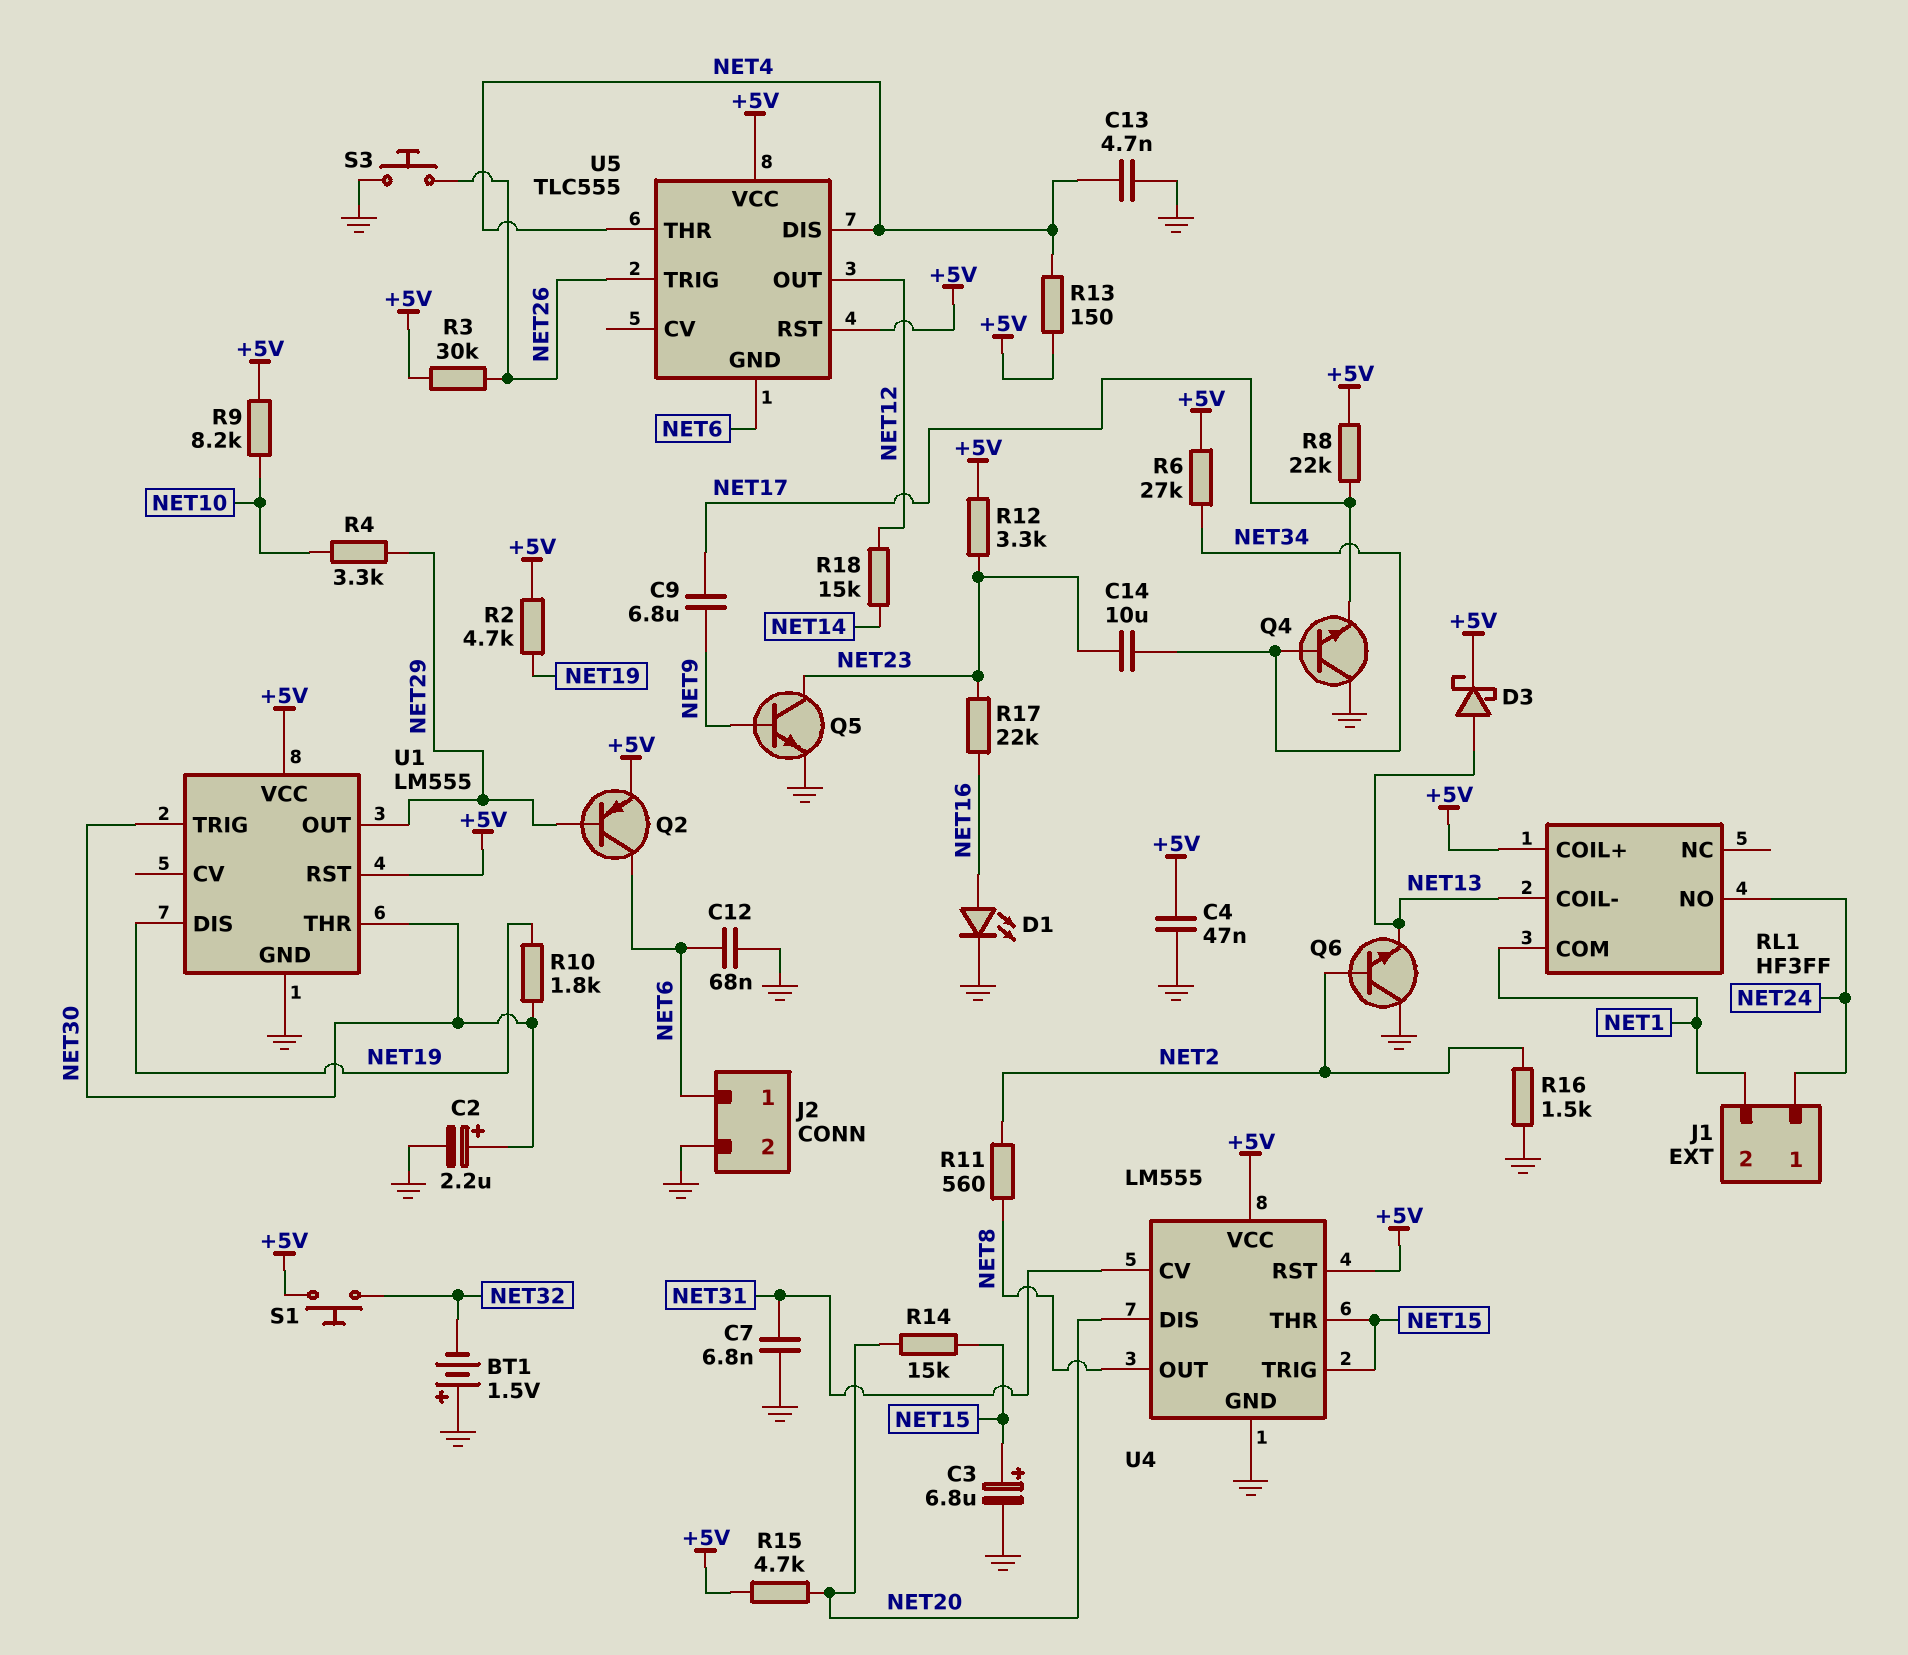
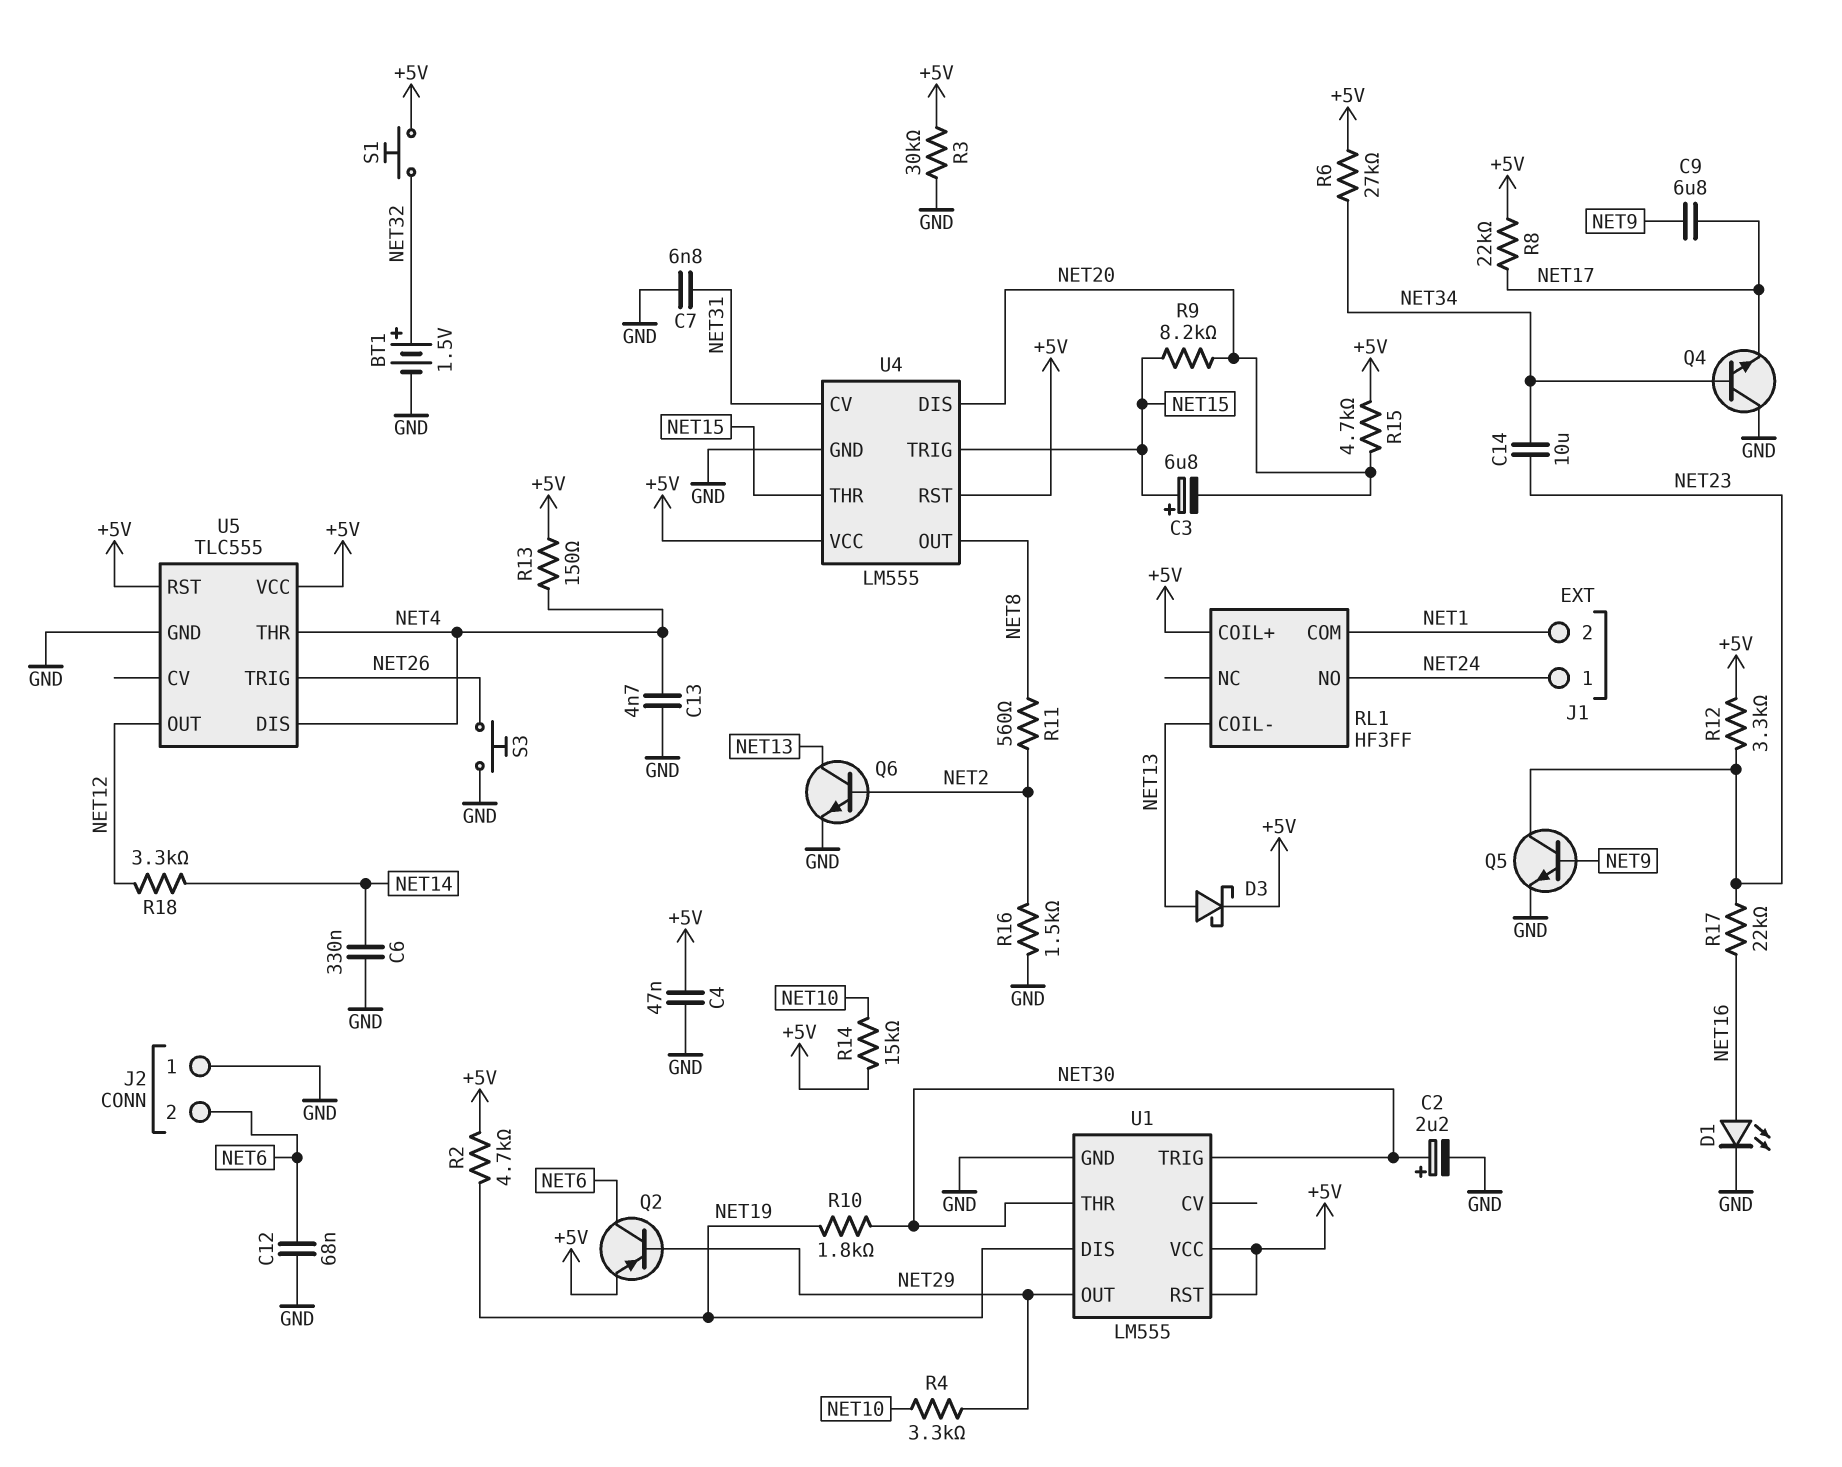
BT1: 1.5V (plus GND, minus NET32) -> 1.5V (plus NET32, minus GND)
C3: 6.8uF (plus NET15, minus GND) -> 6.8uF (plus NET15, minus NET20)
C6: none -> 330nF (GND, NET14)
J2 pin 1: NET6 -> GND
J2 pin 2: GND -> NET6
Q6: NPN (B NET2, C GND, E NET13) -> NPN (B NET2, C NET13, E GND)
R3: 30k (+5V, NET26) -> 30k (+5V, GND)
R9: 8.2k (+5V, NET10) -> 8.2k (NET15, NET20)
R14: 15k (NET15, NET20) -> 15k (+5V, NET10)
R18: 15k (NET12, NET14) -> 3.3k (NET12, NET14)
U5 pin GND: NET6 -> GND

